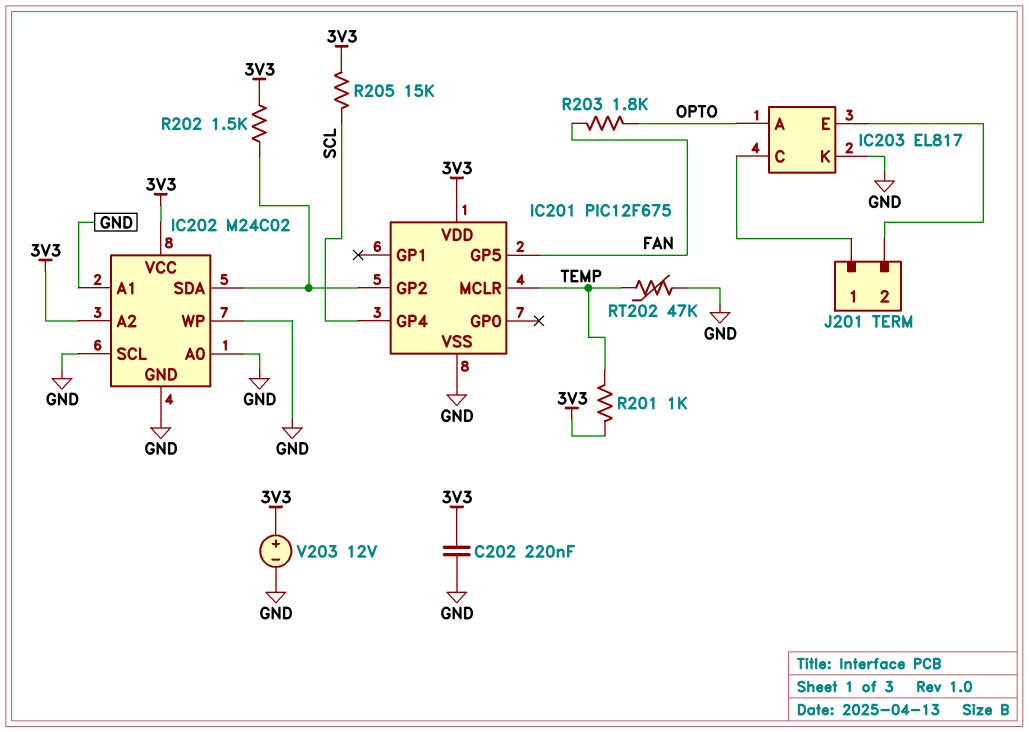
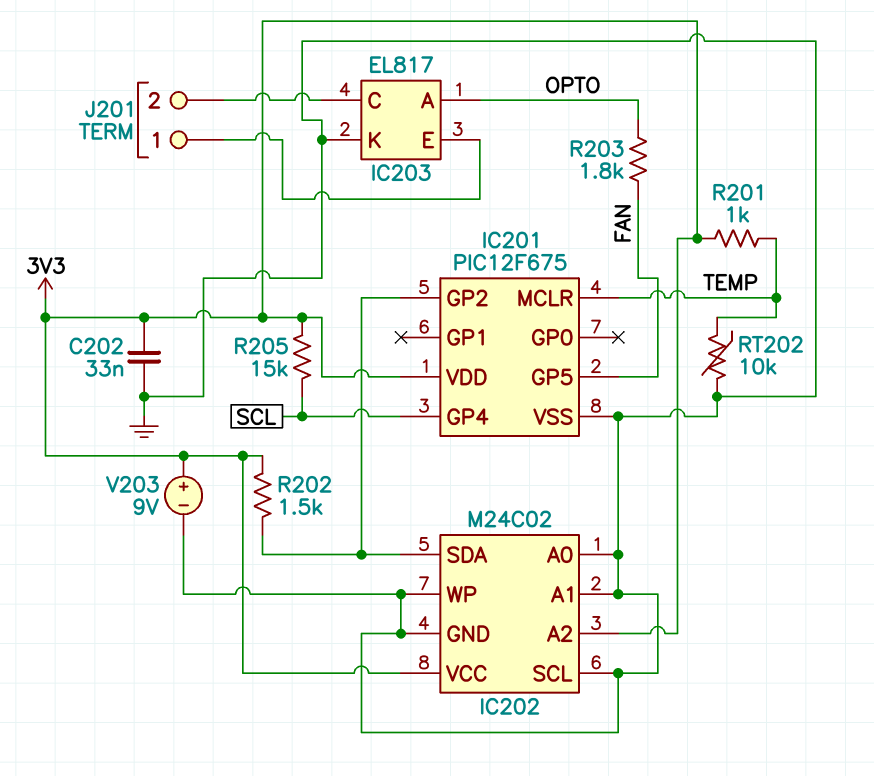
C202: 220nF (3V3, GND) -> 33nF (3V3, GND)
J201 pin 1: IC203/C -> IC203/E
J201 pin 2: IC203/E -> IC203/C
RT202: 47k (GND, TEMP) -> 10k (GND, TEMP)
V203: 12V (plus 3V3, minus GND) -> 9V (plus 3V3, minus GND)

